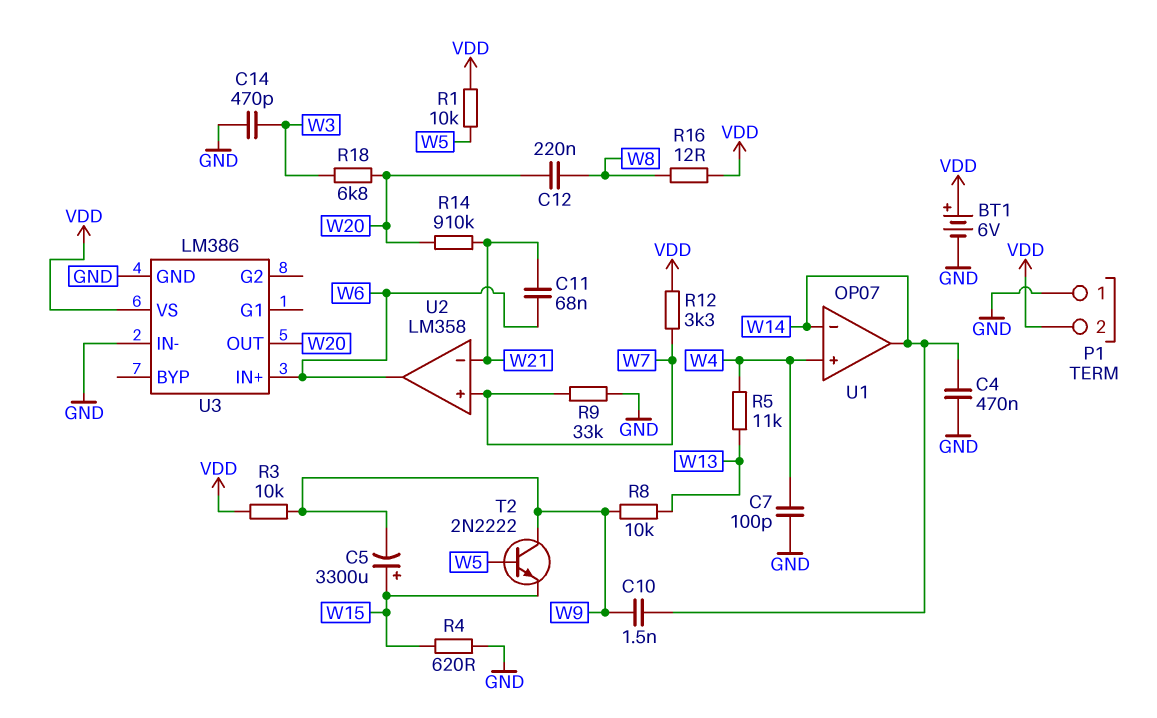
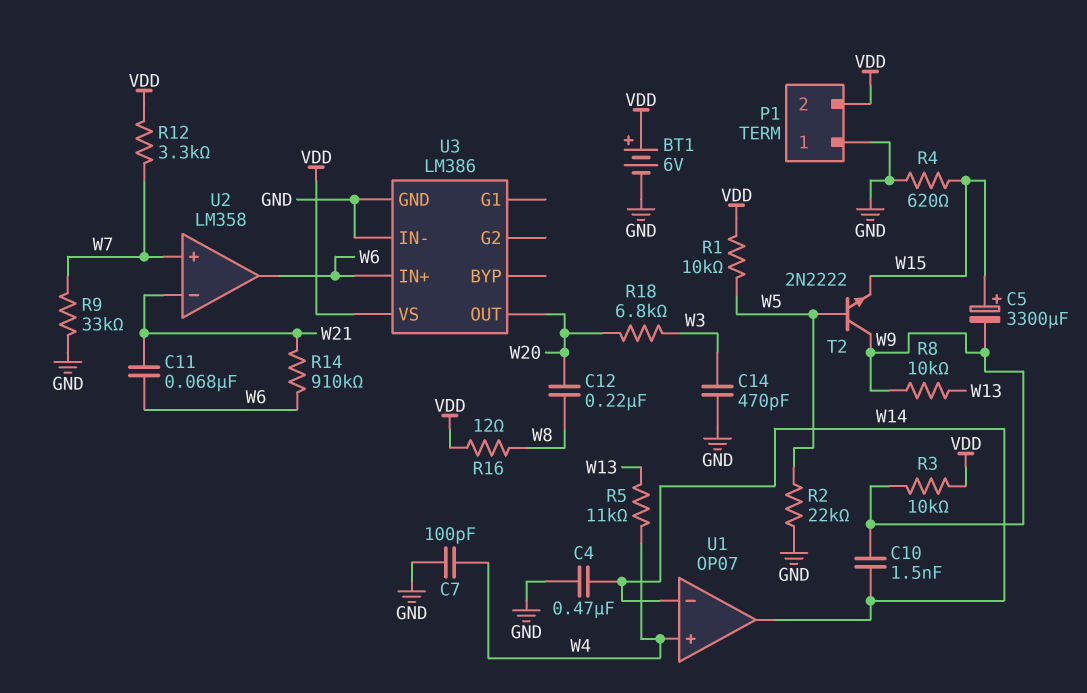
R2: none -> 22k (GND, W5)
R14: 910k (W20, W21) -> 910k (W6, W21)

